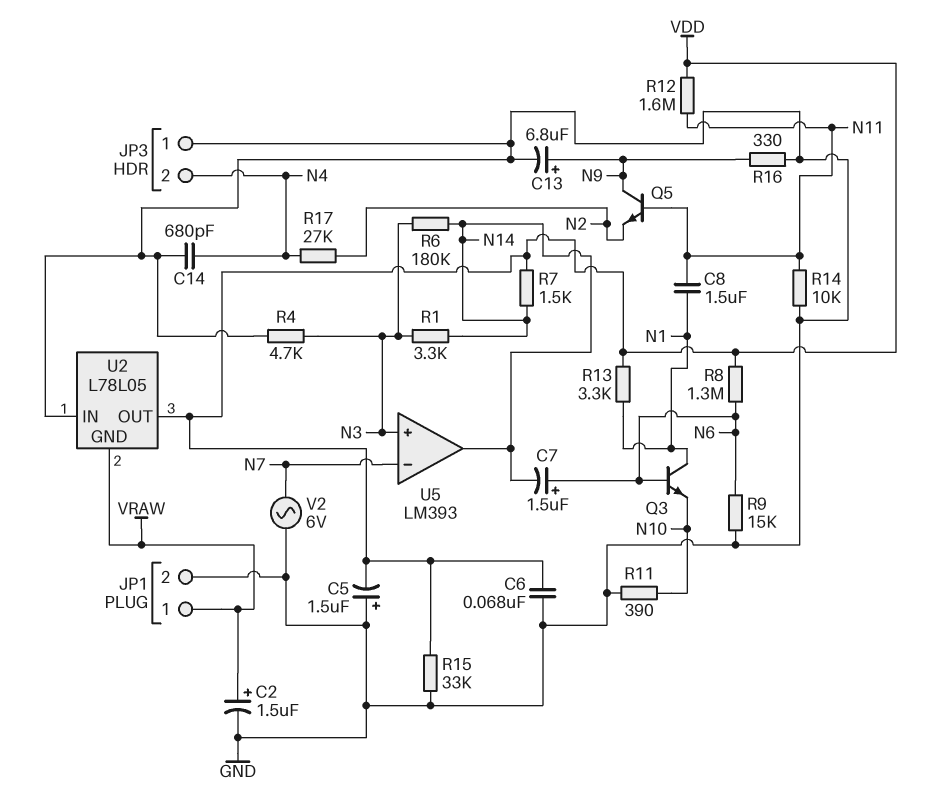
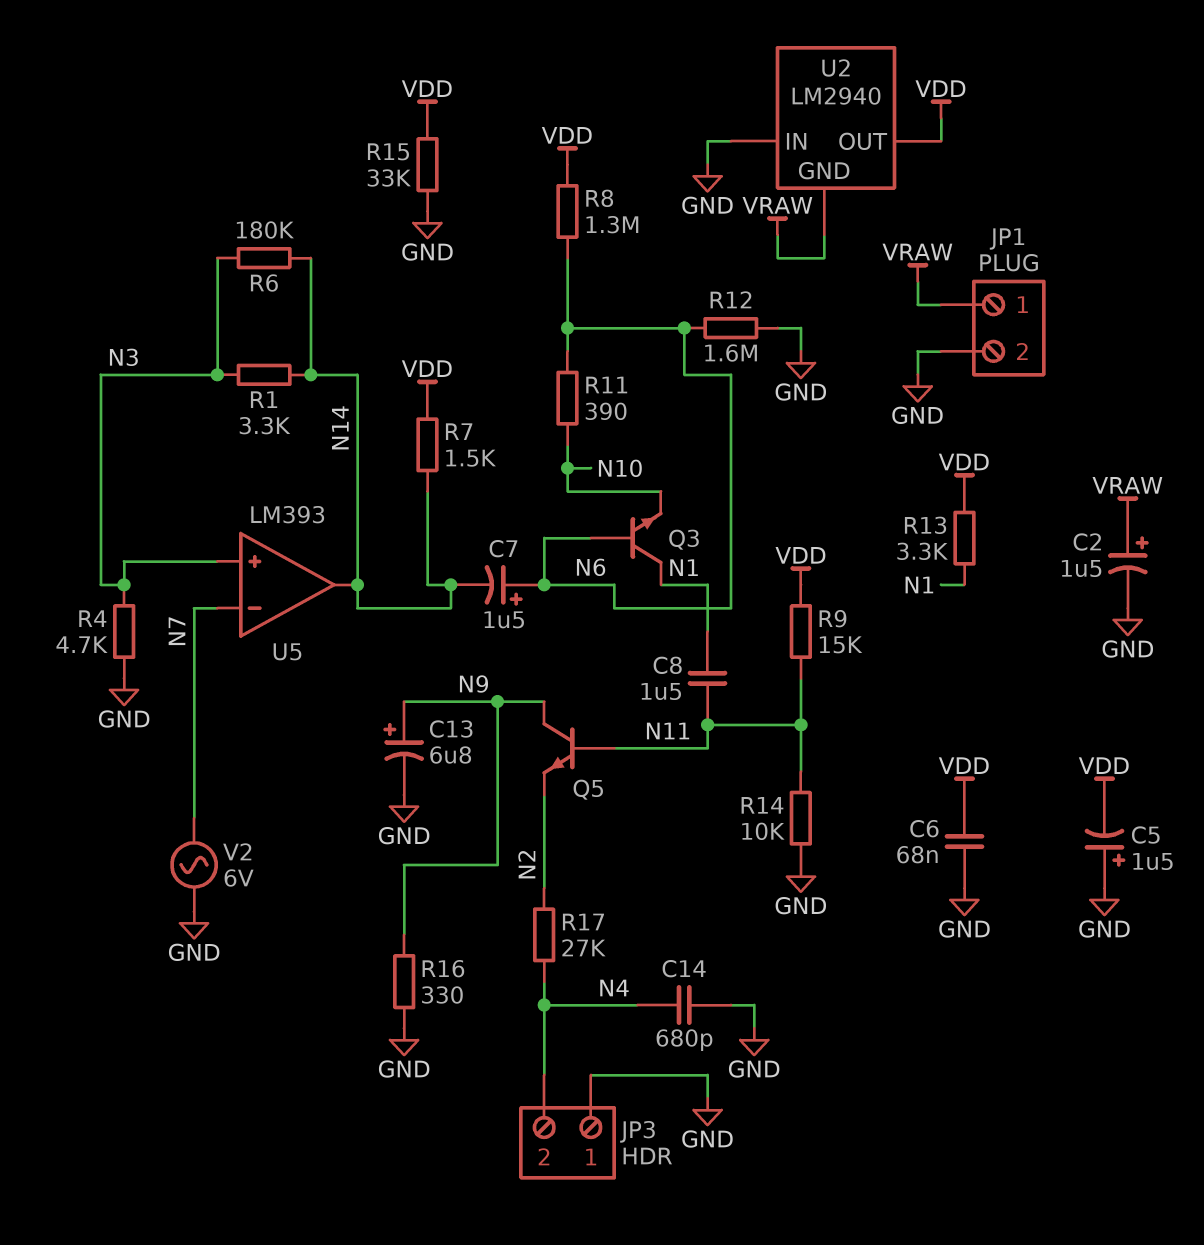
R9: 15k (GND, N6) -> 15k (N11, VDD)
R11: 390 (GND, N10) -> 390 (N6, N10)
R12: 1.6M (N11, VDD) -> 1.6M (GND, N6)
U2: L78L05 -> LM2940

